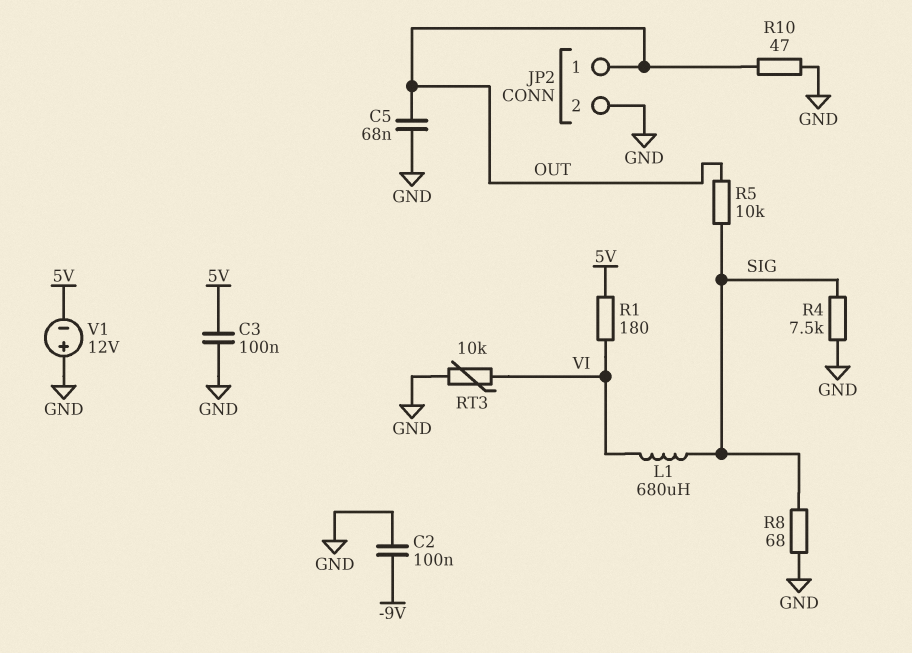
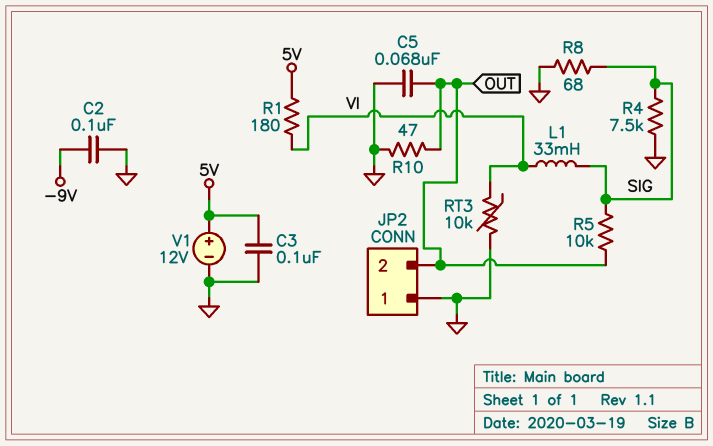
JP2 pin 1: OUT -> GND
JP2 pin 2: GND -> OUT
L1: 680uH (SIG, VI) -> 33mH (SIG, VI)
V1: 12V (plus GND, minus 5V) -> 12V (plus 5V, minus GND)

